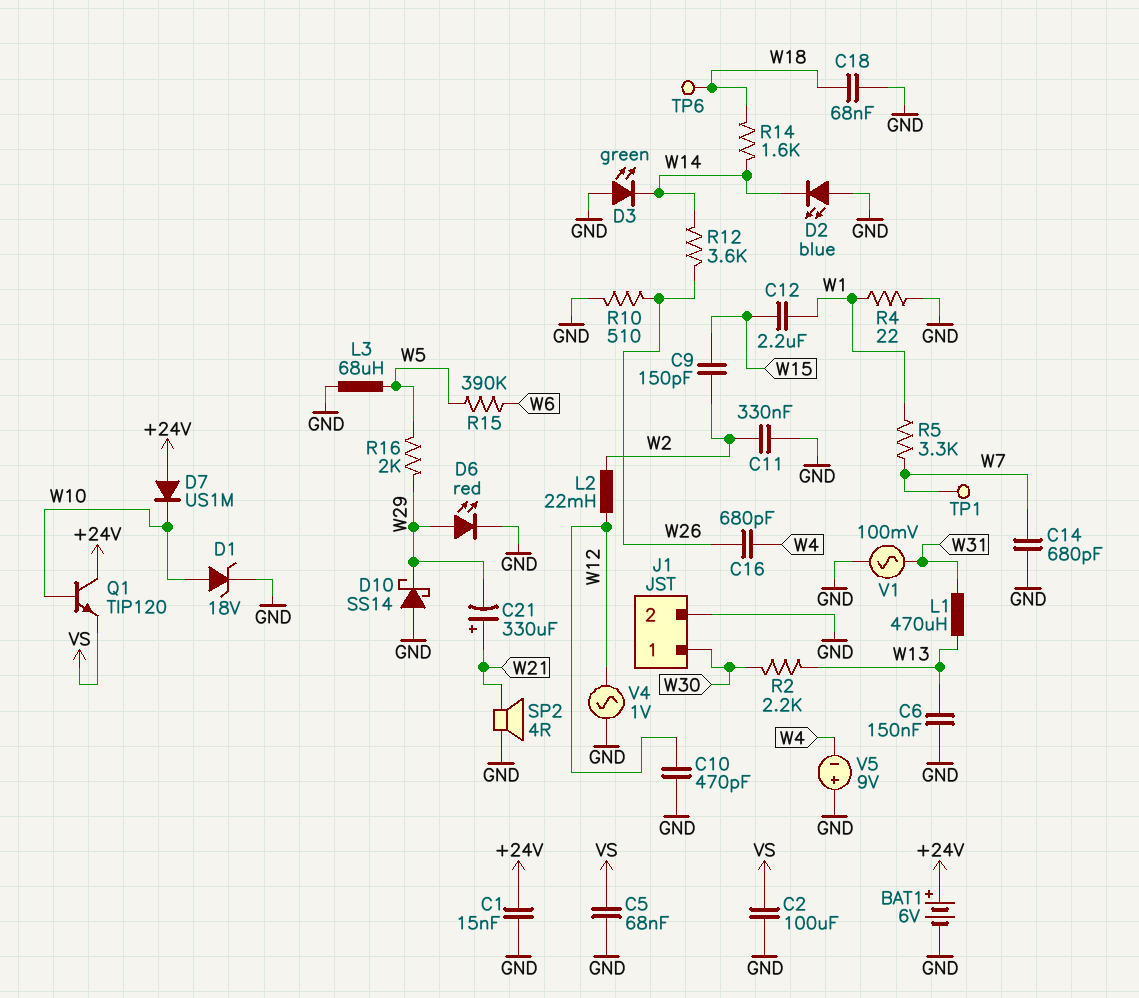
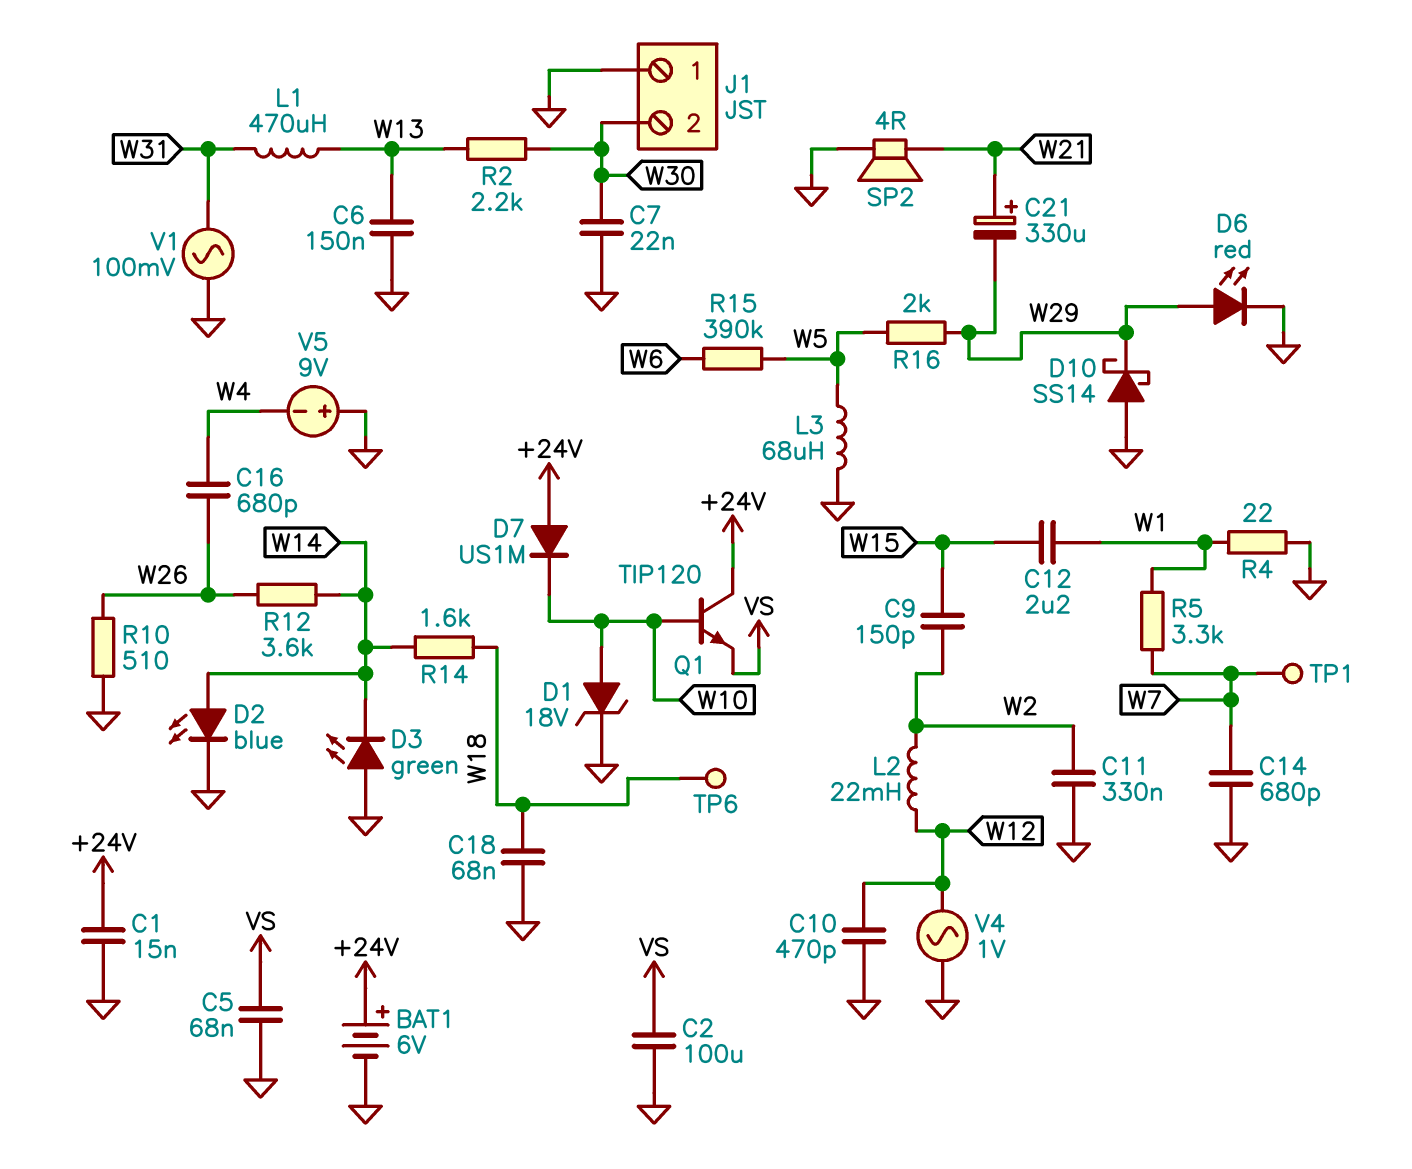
C7: none -> 22nF (GND, W30)
D2: LED blue (A GND, K W14) -> LED blue (A W14, K GND)
J1 pin 1: W30 -> GND
J1 pin 2: GND -> W30

